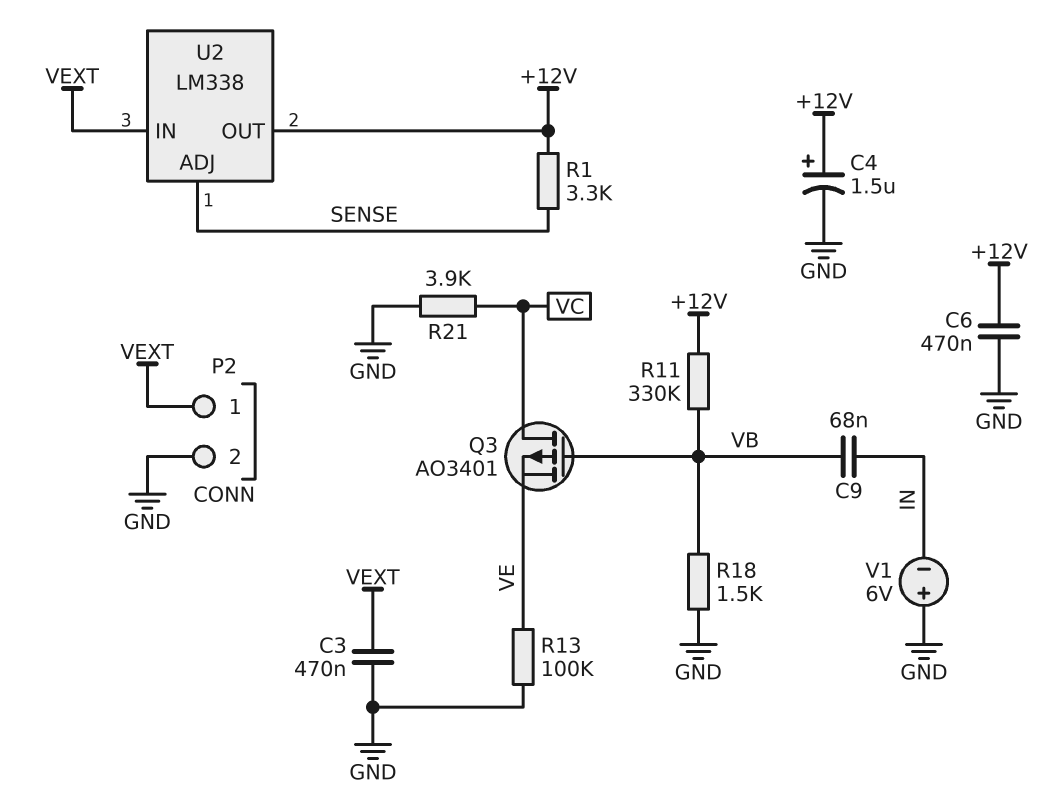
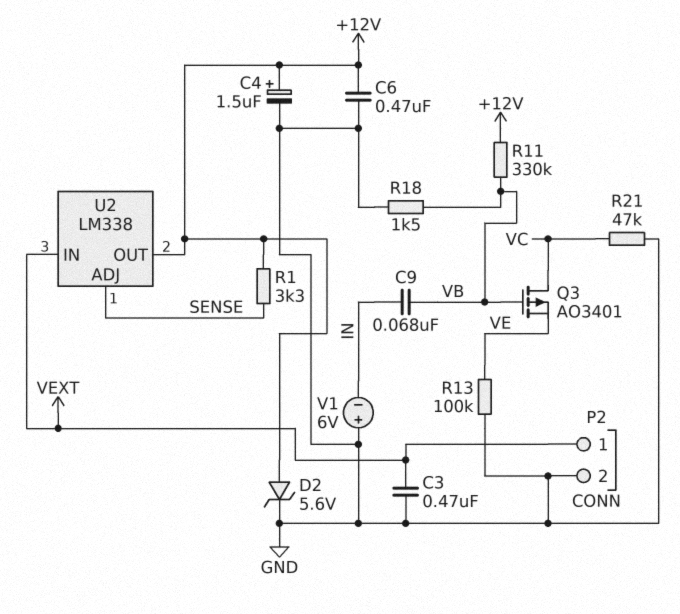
D2: none -> zener 5.6V (A +12V, K GND)
R21: 3.9k (GND, VC) -> 47k (GND, VC)

